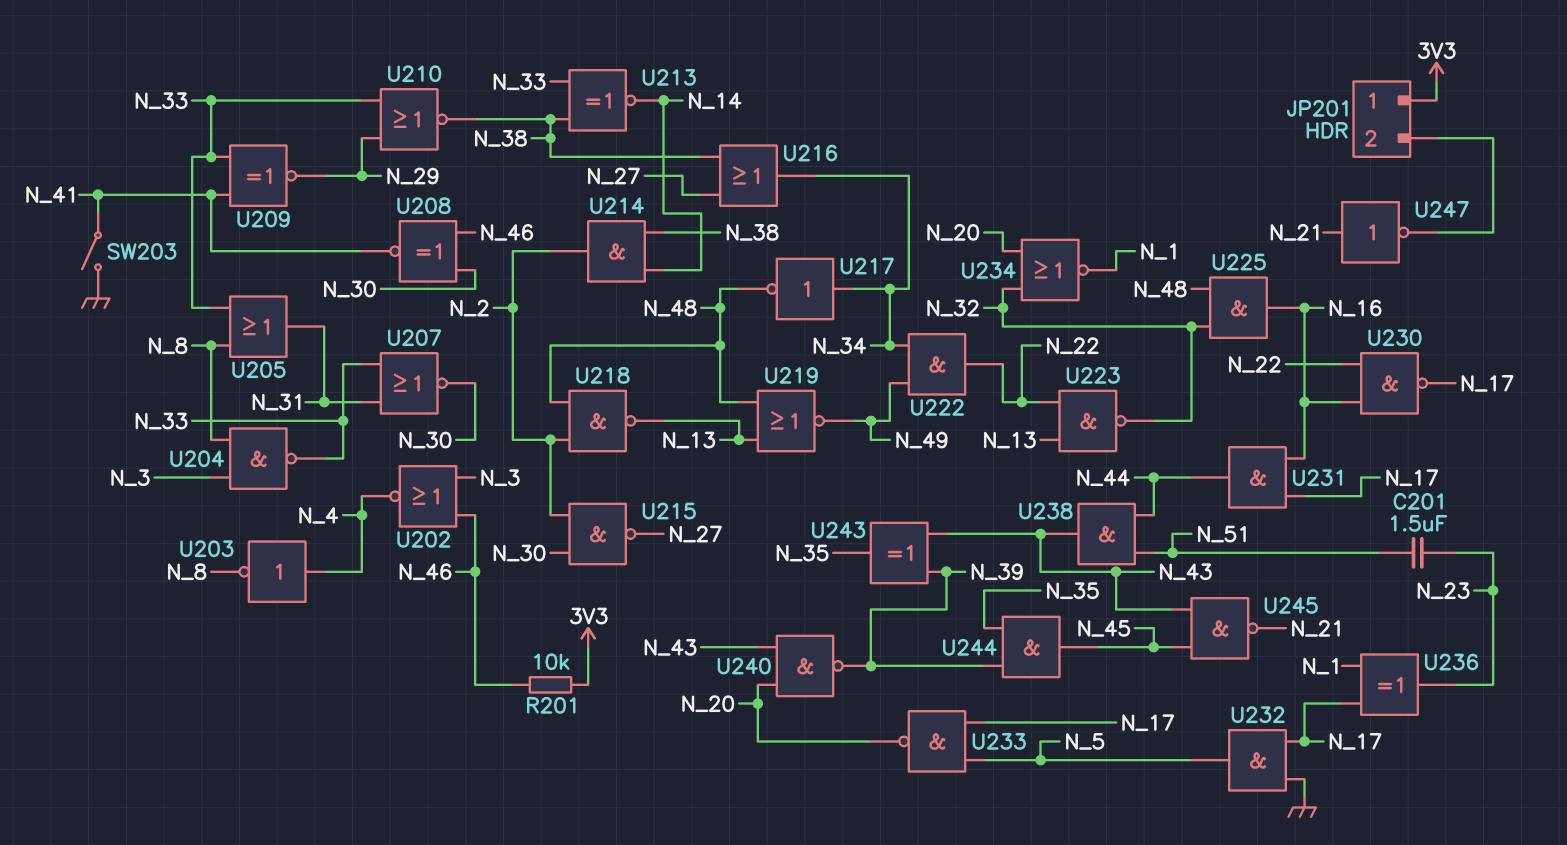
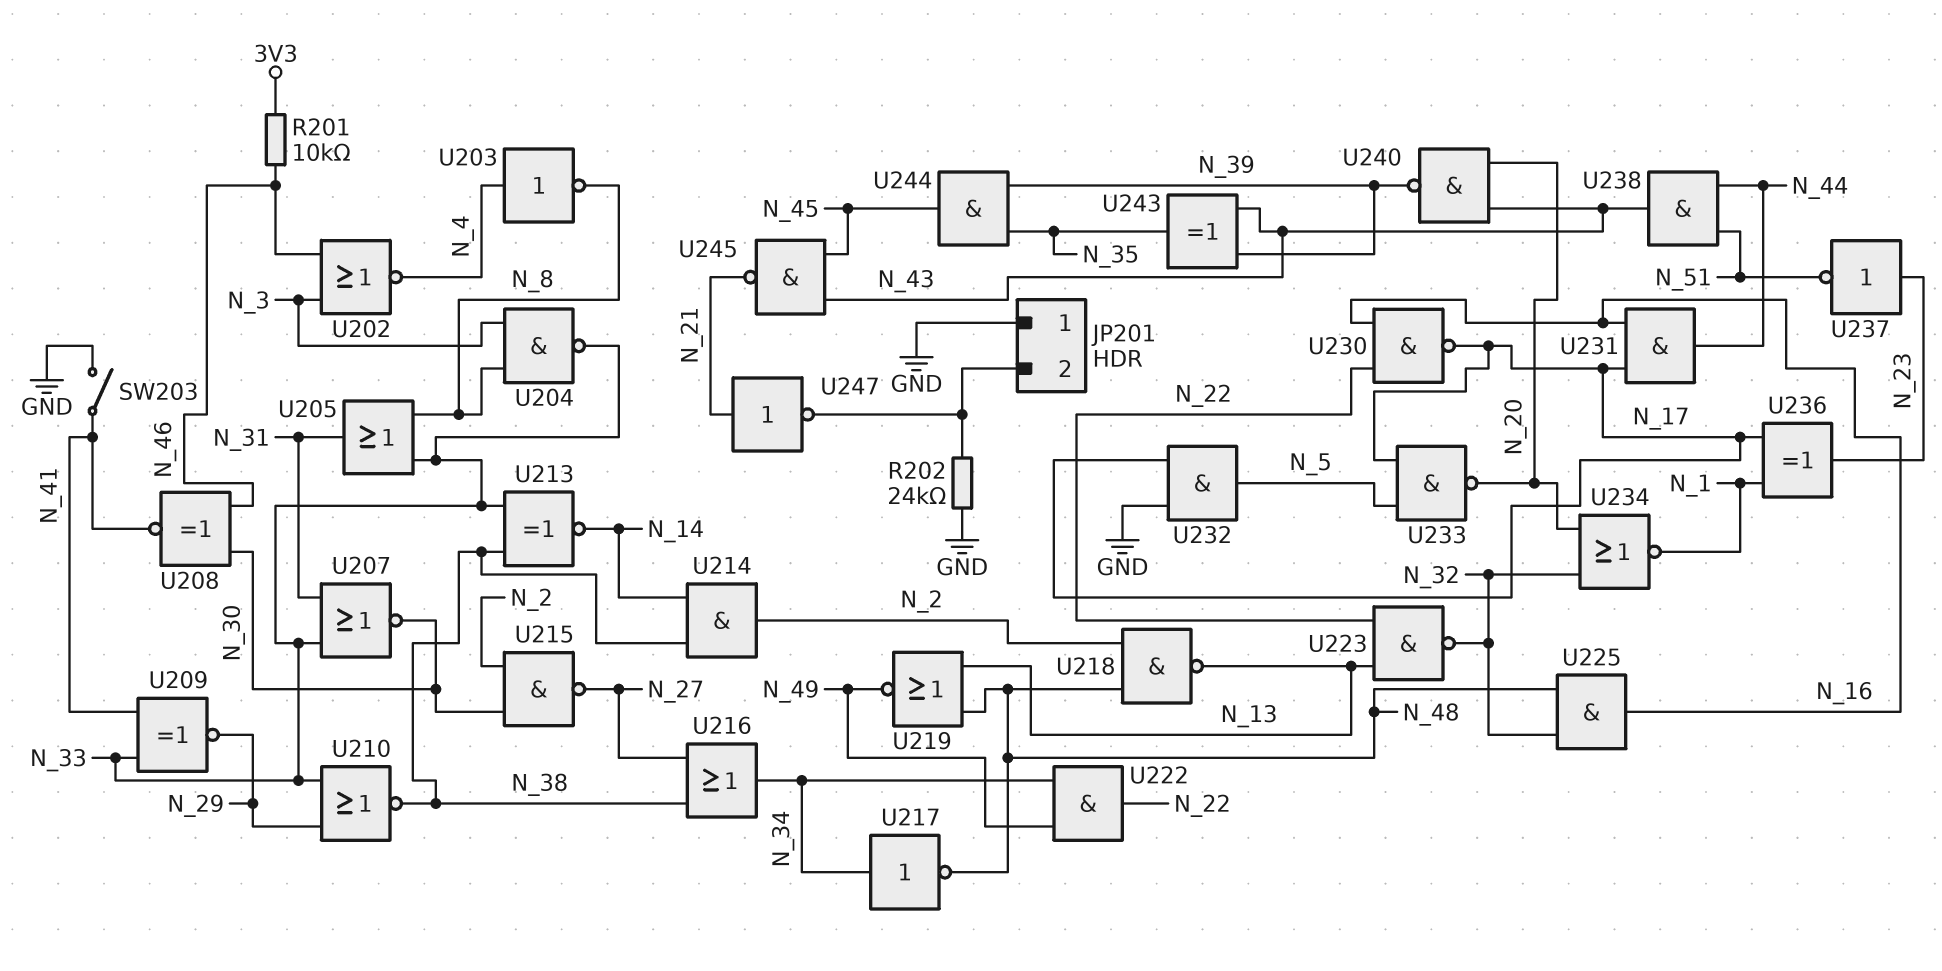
C201: 1.5uF (N_23, N_51) -> none
JP201 pin 1: 3V3 -> GND
R202: none -> 24k (GND, JP201/2)
U237: none -> NOT (in N_23, out N_51)

